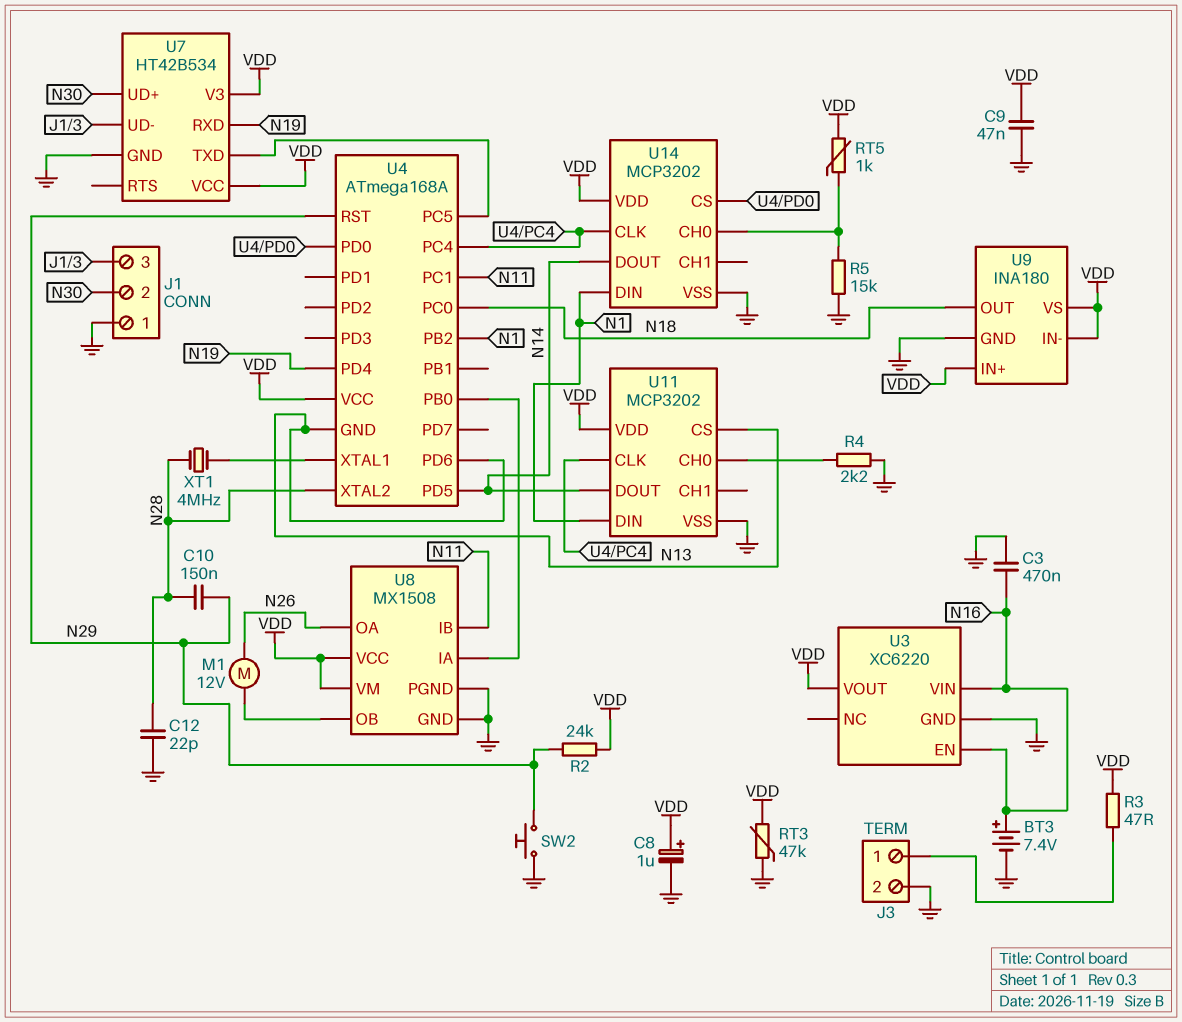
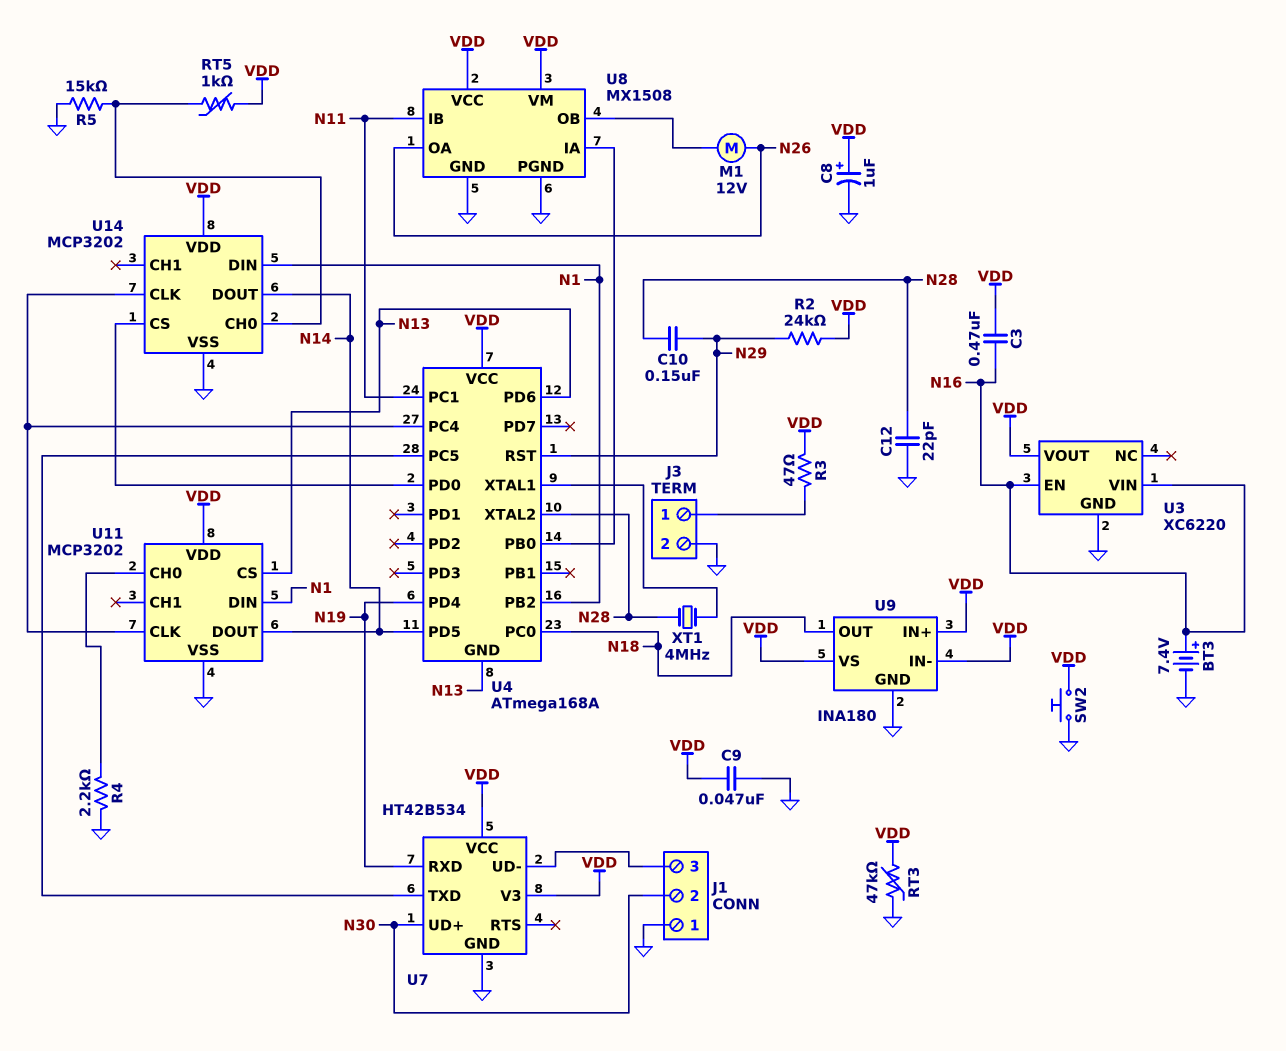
C3: 470nF (GND, N16) -> 470nF (N16, VDD)
SW2: button (GND, N29) -> button (GND, VDD)

